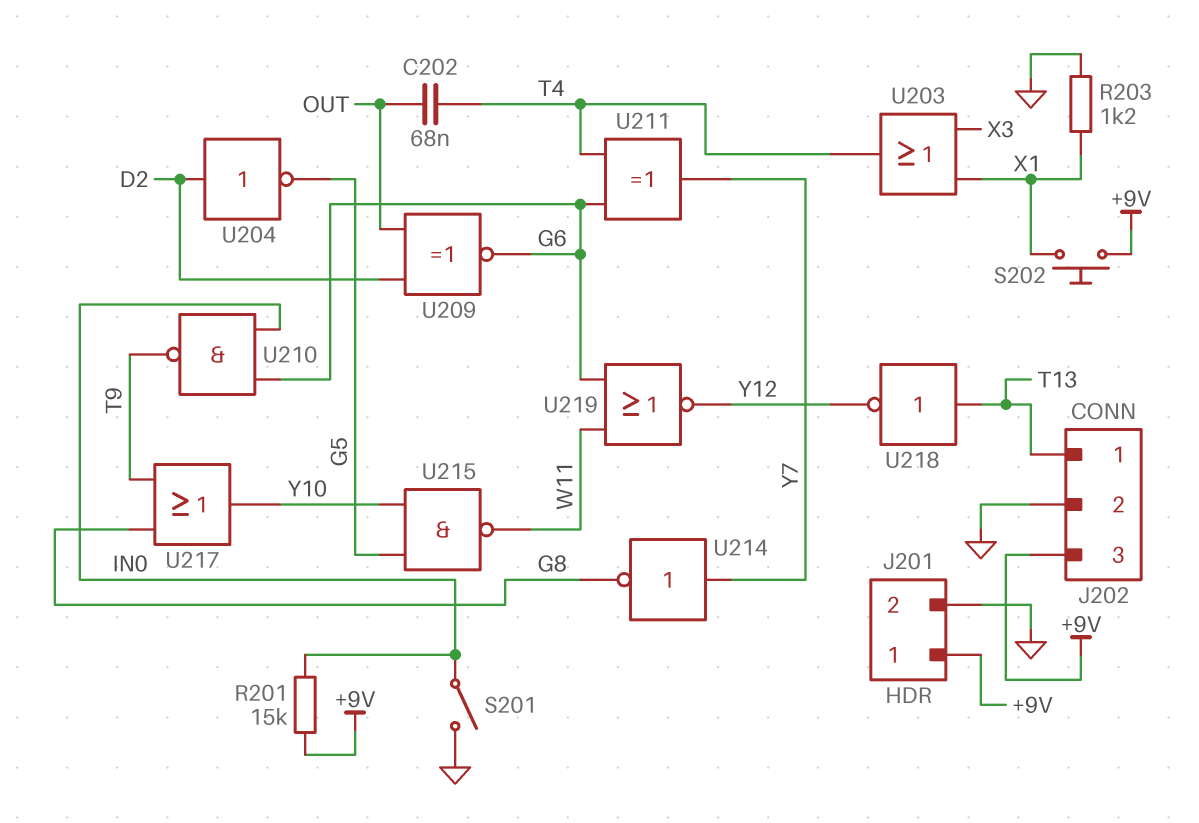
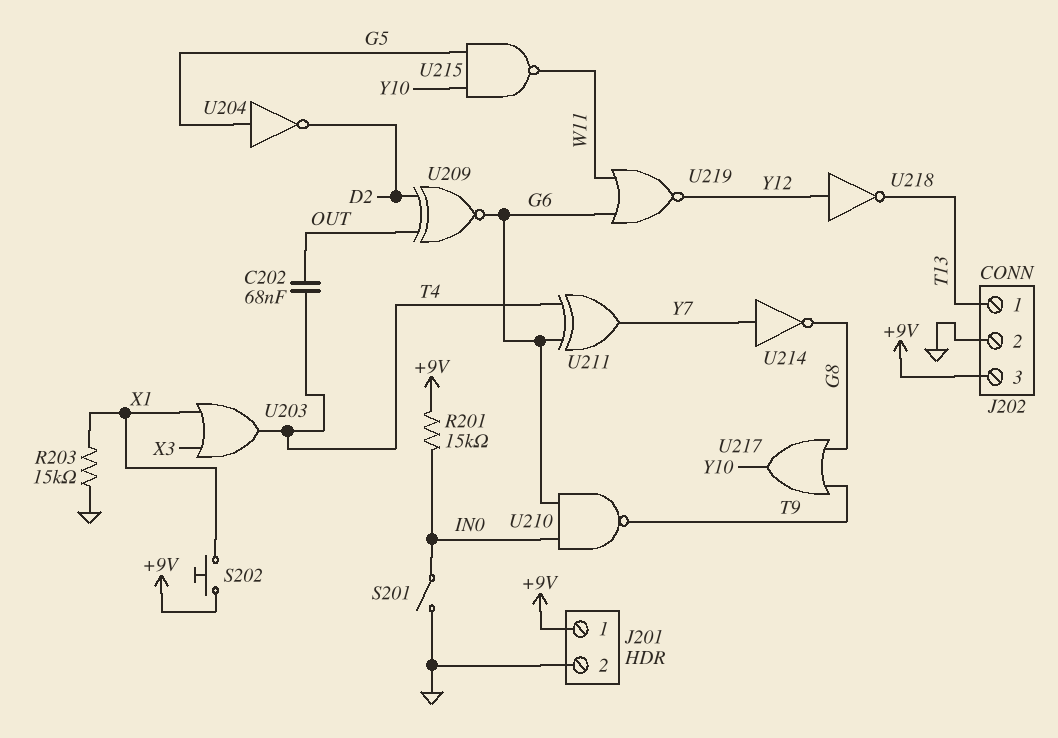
R203: 1.2k (GND, X1) -> 15k (GND, X1)
U204: NOT (in D2, out G5) -> NOT (in G5, out D2)
U218: NOT (in T13, out Y12) -> NOT (in Y12, out T13)

